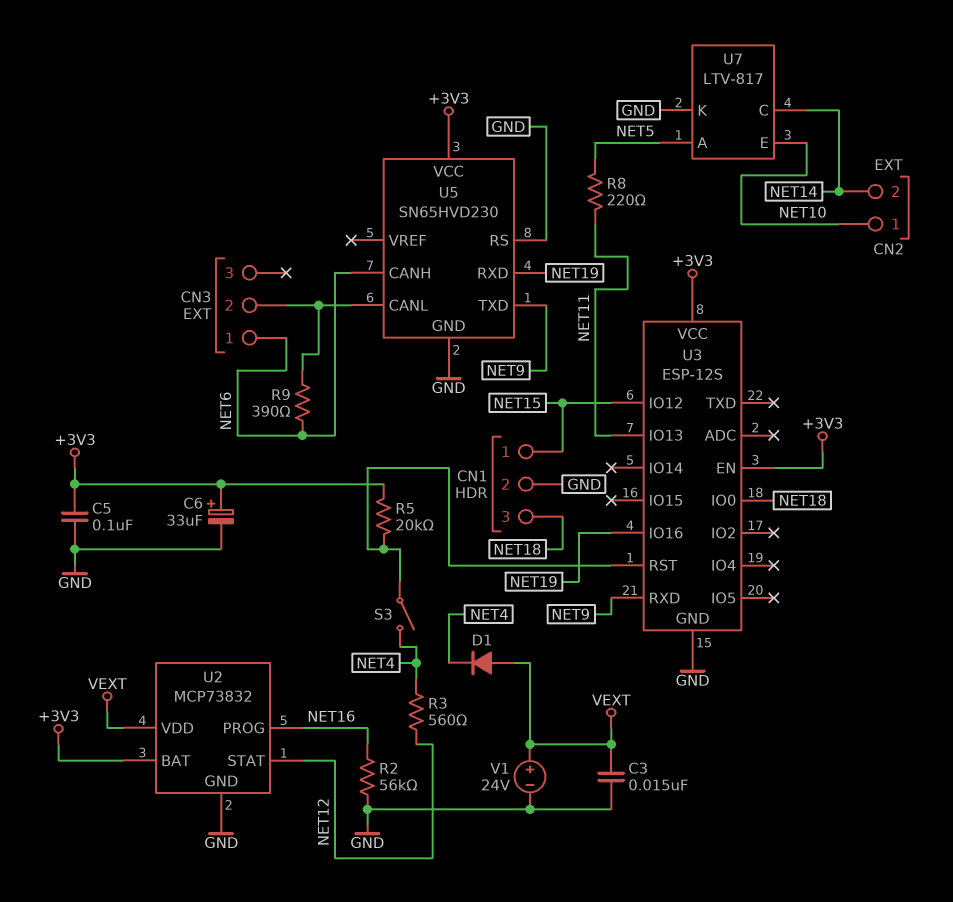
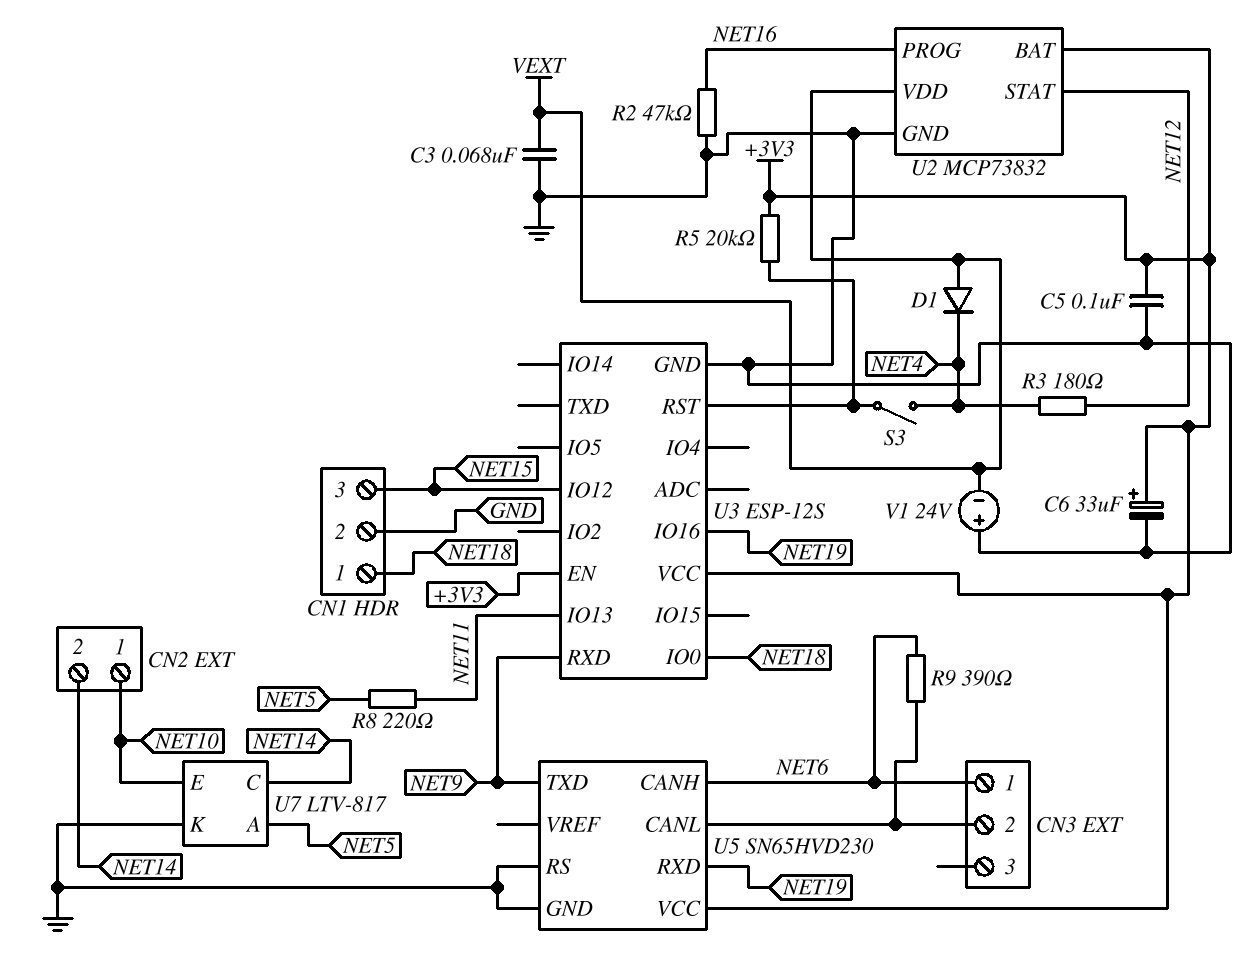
C3: 15nF (GND, VEXT) -> 68nF (GND, VEXT)
CN1 pin 1: NET15 -> NET18
CN1 pin 3: NET18 -> NET15
R2: 56k (GND, NET16) -> 47k (GND, NET16)
R3: 560 (NET4, NET12) -> 180 (NET4, NET12)
V1: 24V (plus VEXT, minus GND) -> 24V (plus GND, minus VEXT)

